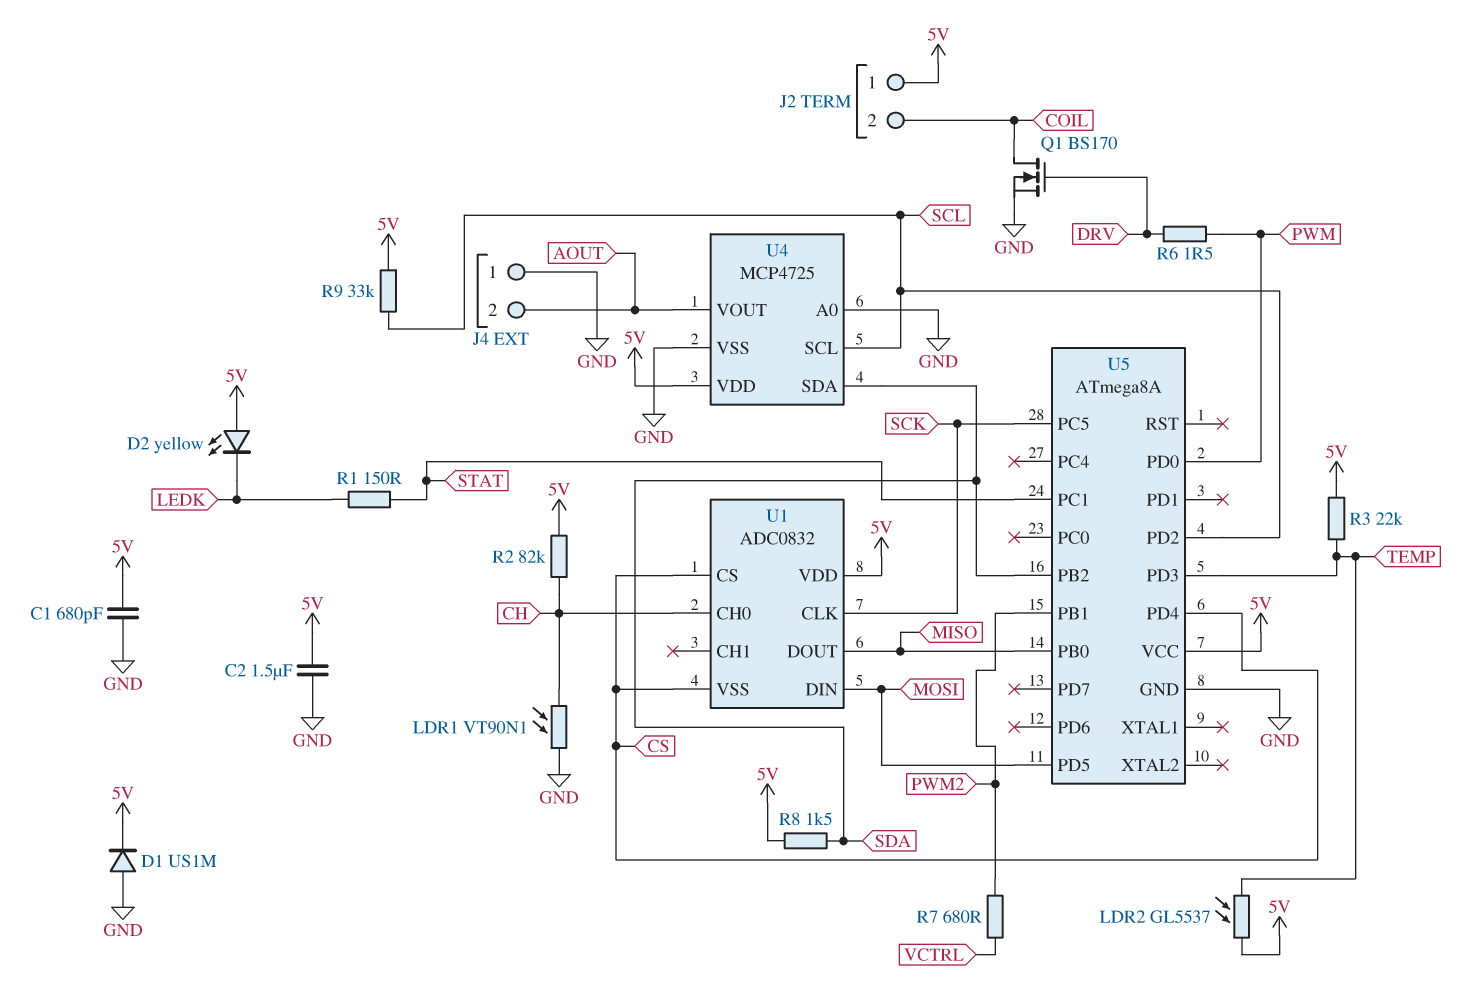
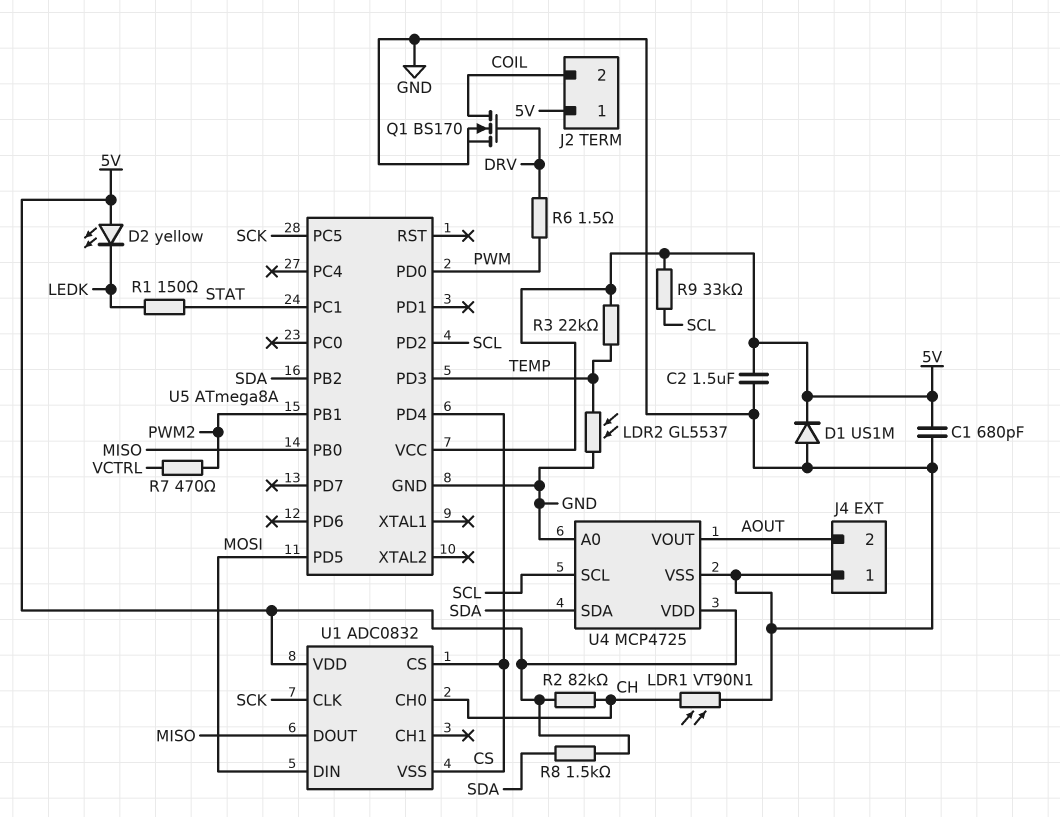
LDR2: GL5537 (5V, TEMP) -> GL5537 (GND, TEMP)
R7: 680 (PWM2, VCTRL) -> 470 (PWM2, VCTRL)

